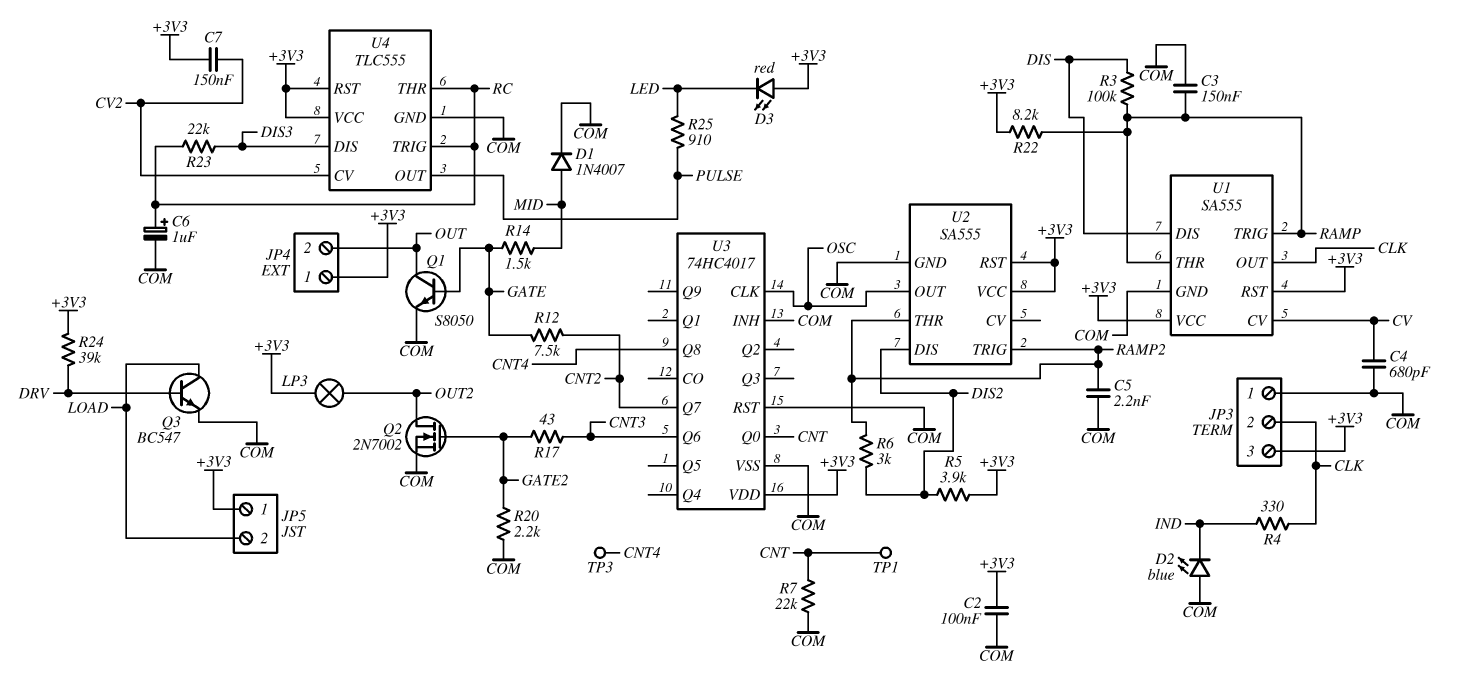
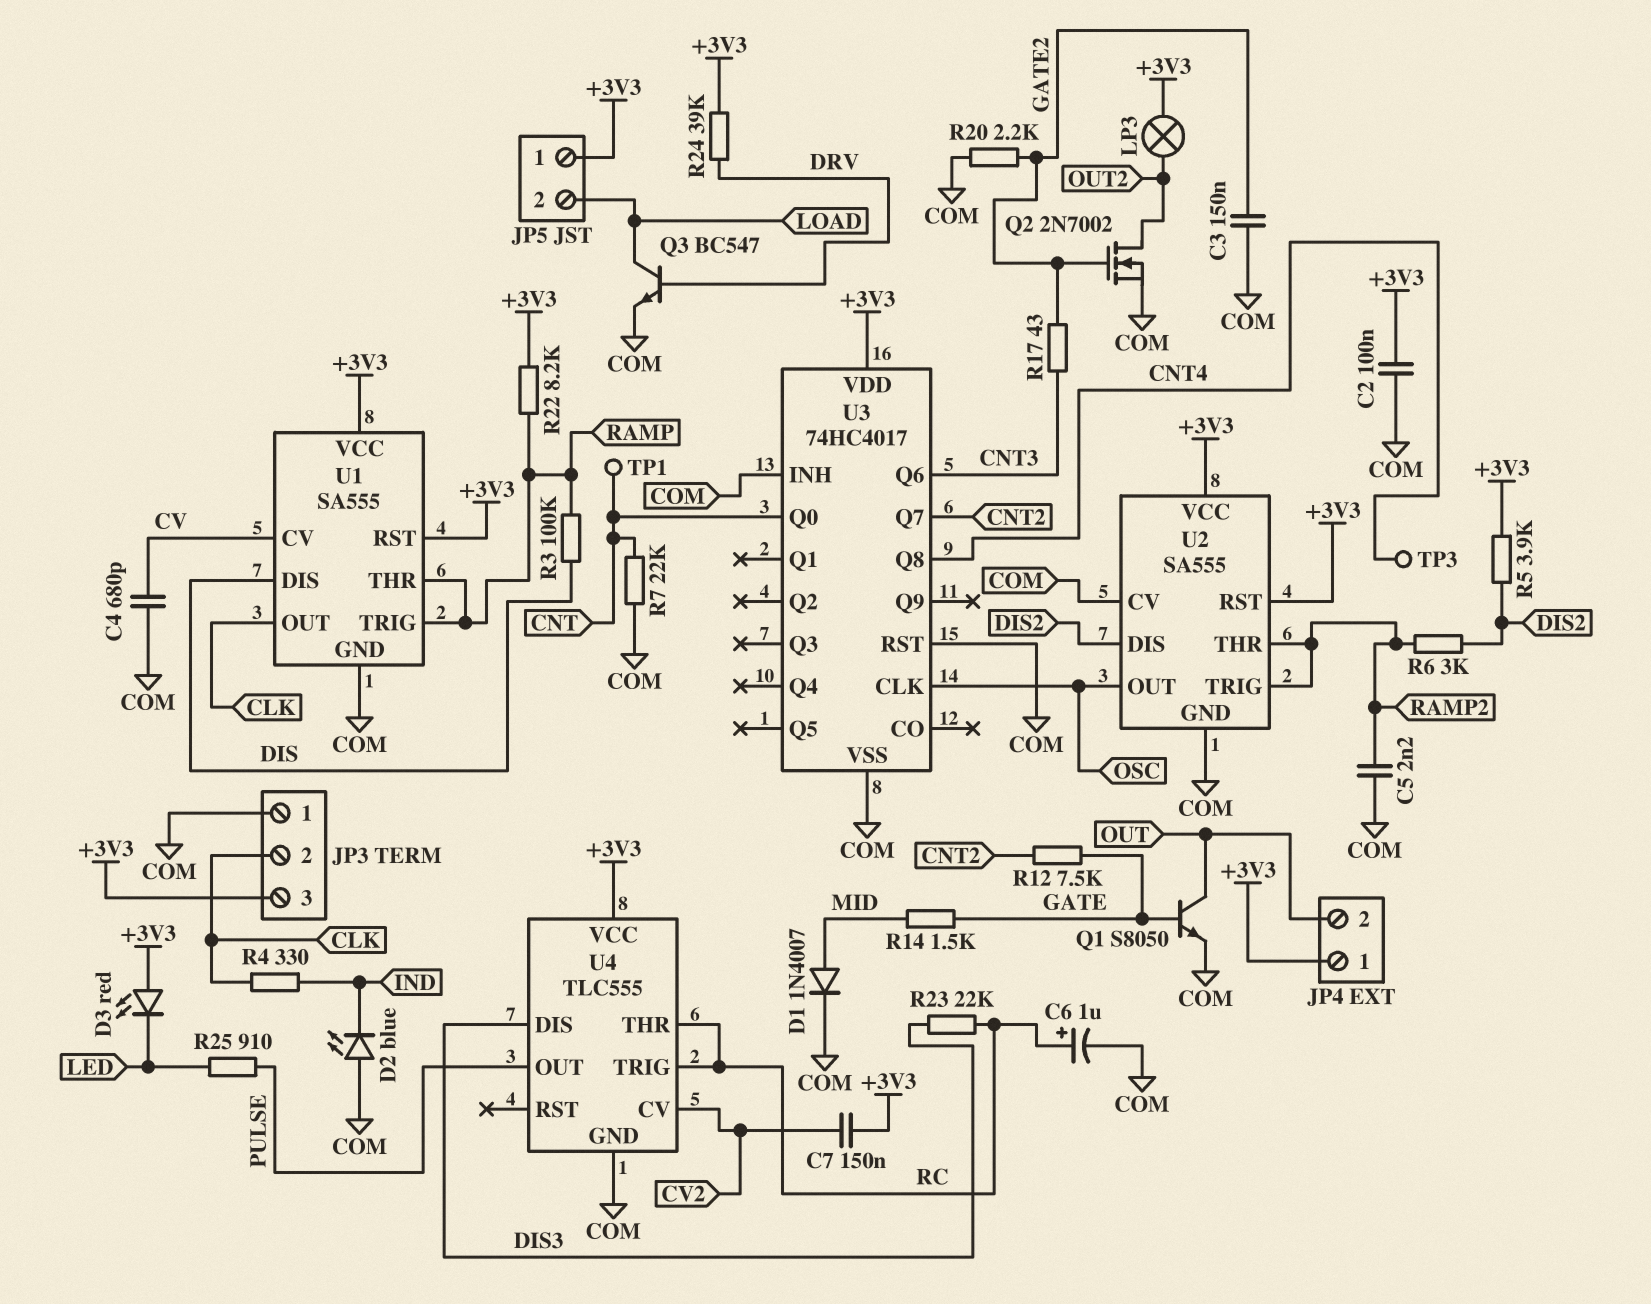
C3: 150nF (COM, RAMP) -> 150nF (COM, GATE2)
U2 pin CV: none -> COM
U4 pin RST: +3V3 -> none

